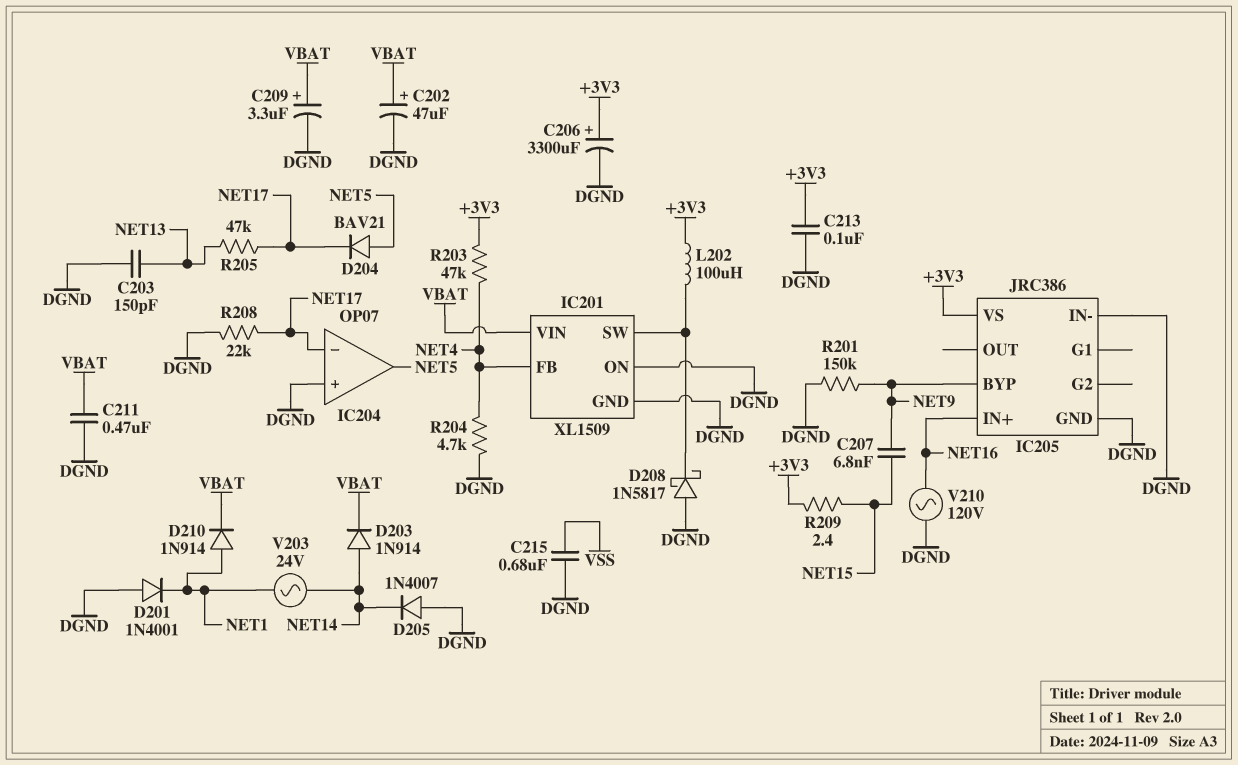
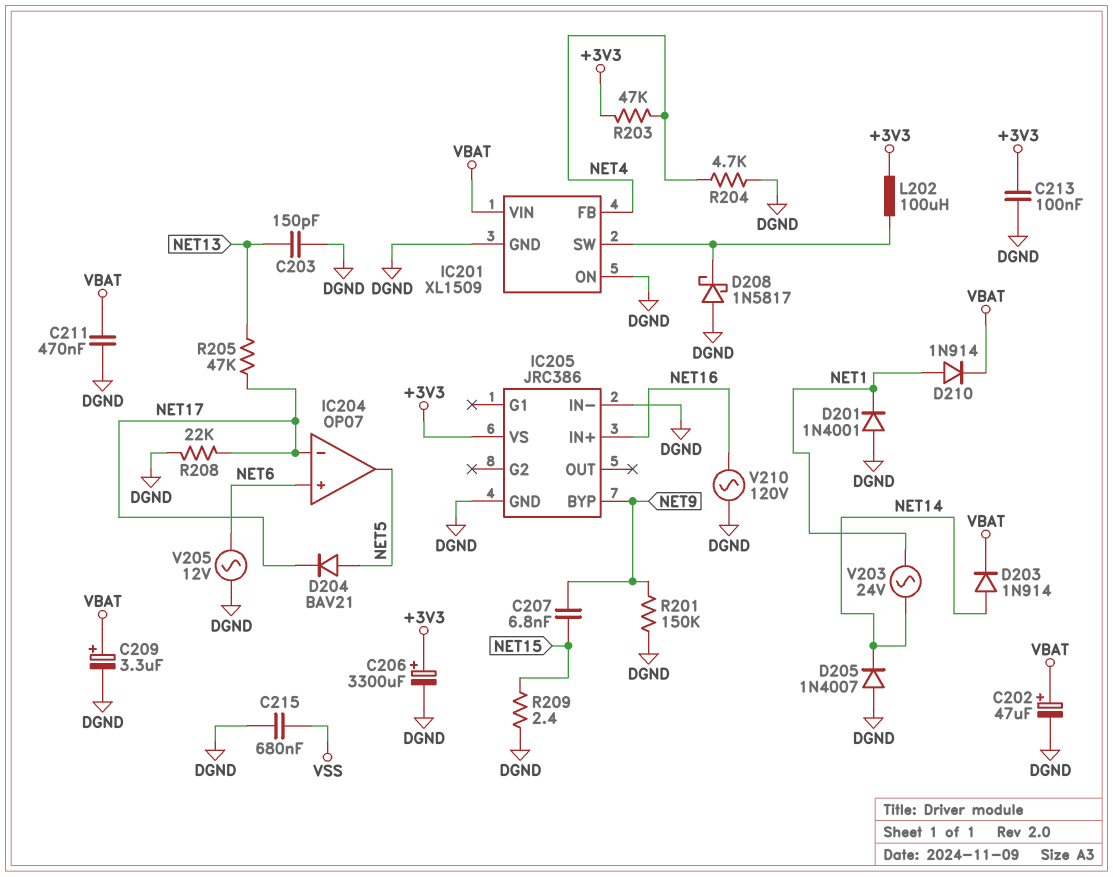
IC204 pin in+: DGND -> NET6
R209: 2.4 (+3V3, NET15) -> 2.4 (DGND, NET15)
V205: none -> AC 12V (DGND, NET6)

